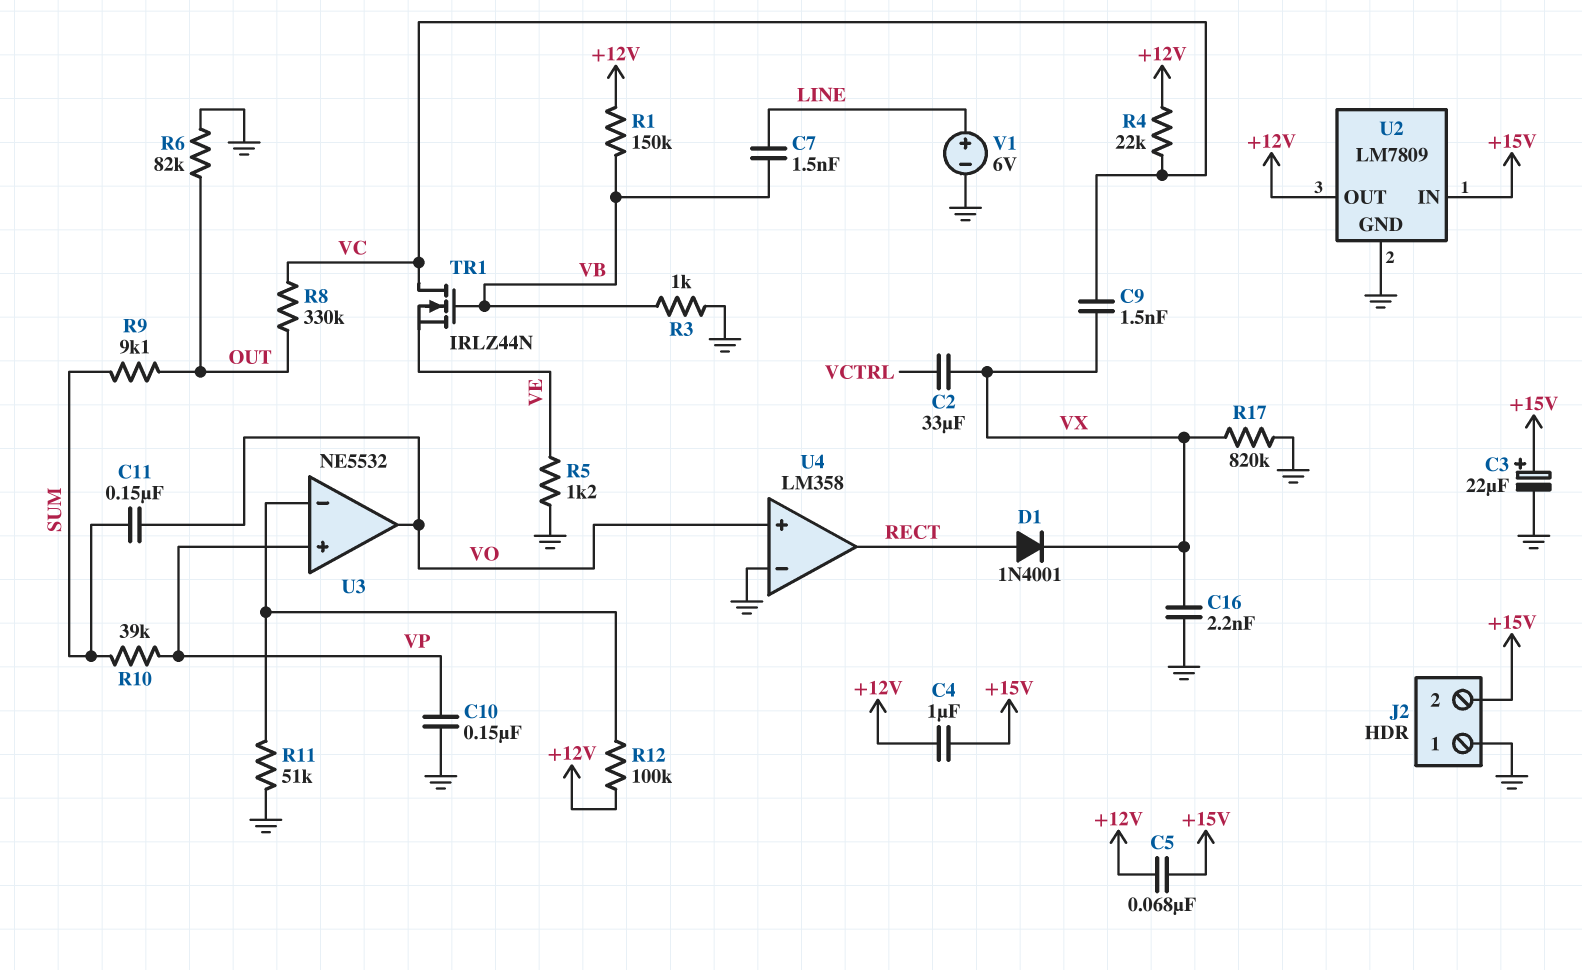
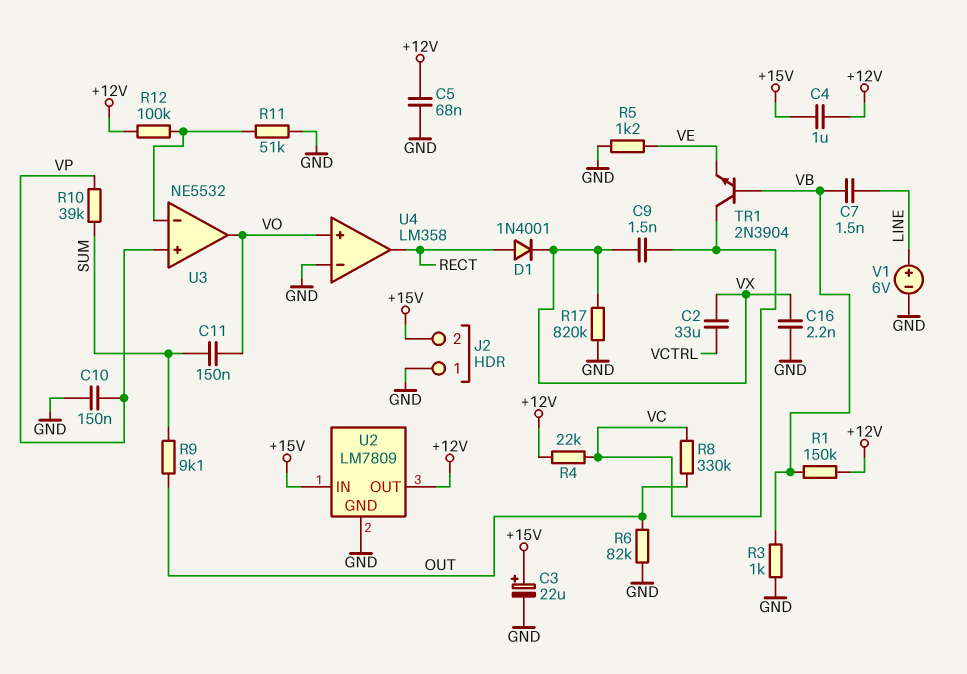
C5: 68nF (+12V, +15V) -> 68nF (+12V, GND)
TR1: NMOS IRLZ44N (G VB, D VC, S VE) -> NPN 2N3904 (B VB, C VC, E VE)

